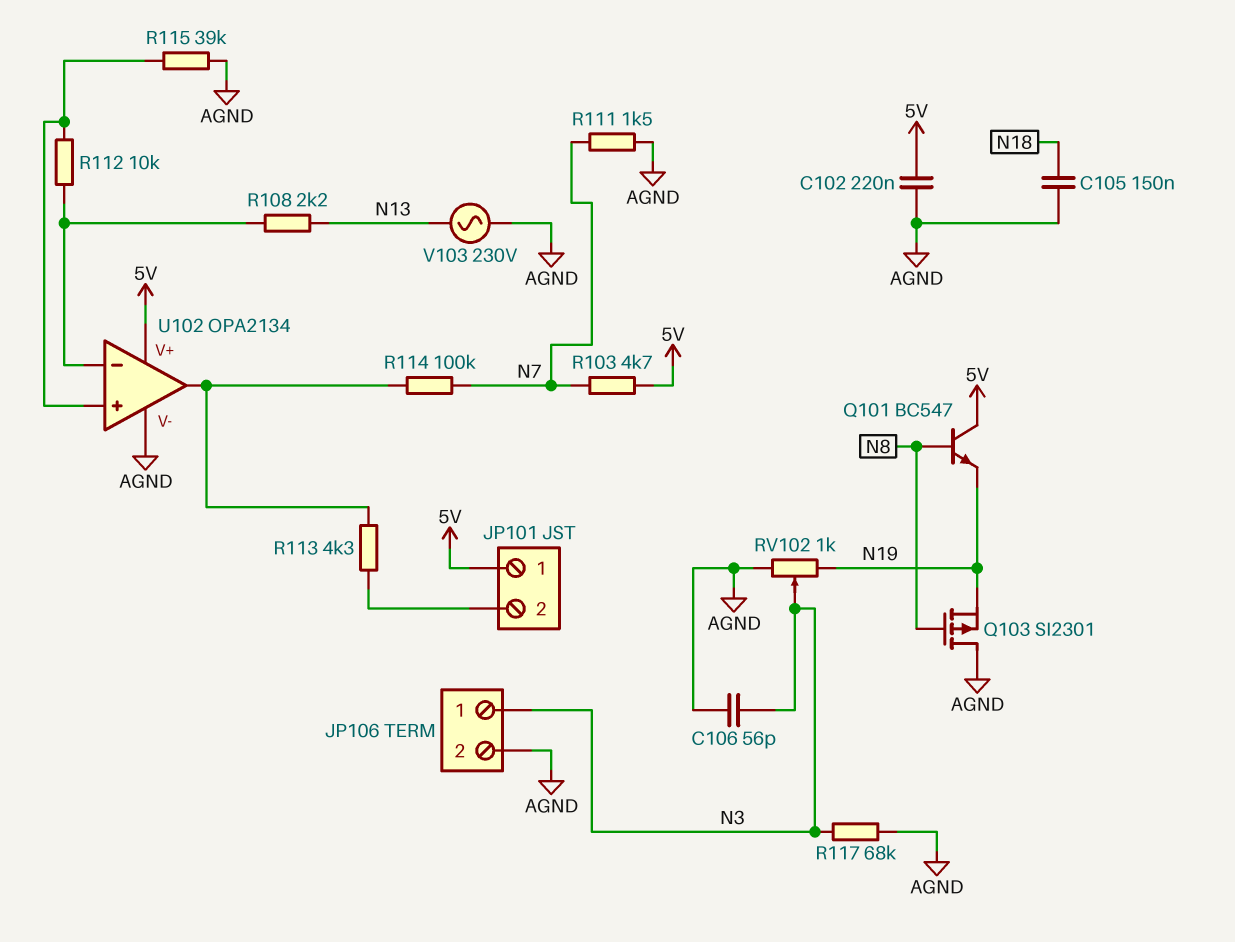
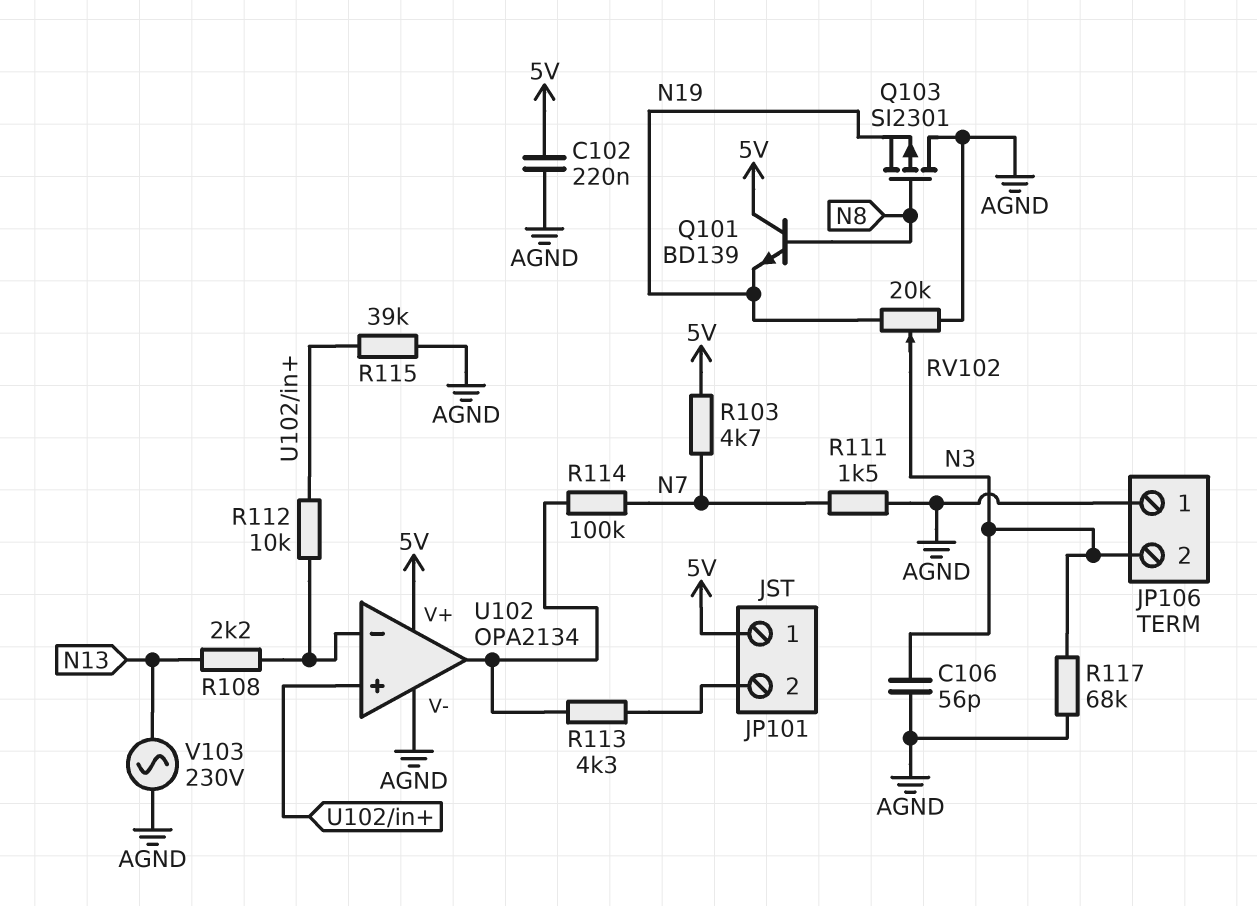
C105: 150nF (AGND, N18) -> none
JP106 pin 1: N3 -> AGND
JP106 pin 2: AGND -> N3
Q101: NPN BC547 (B N8, C 5V, E N19) -> NPN BD139 (B N8, C 5V, E N19)
RV102: 1k (AGND, N19, wiper N3) -> 20k (AGND, N19, wiper N3)

